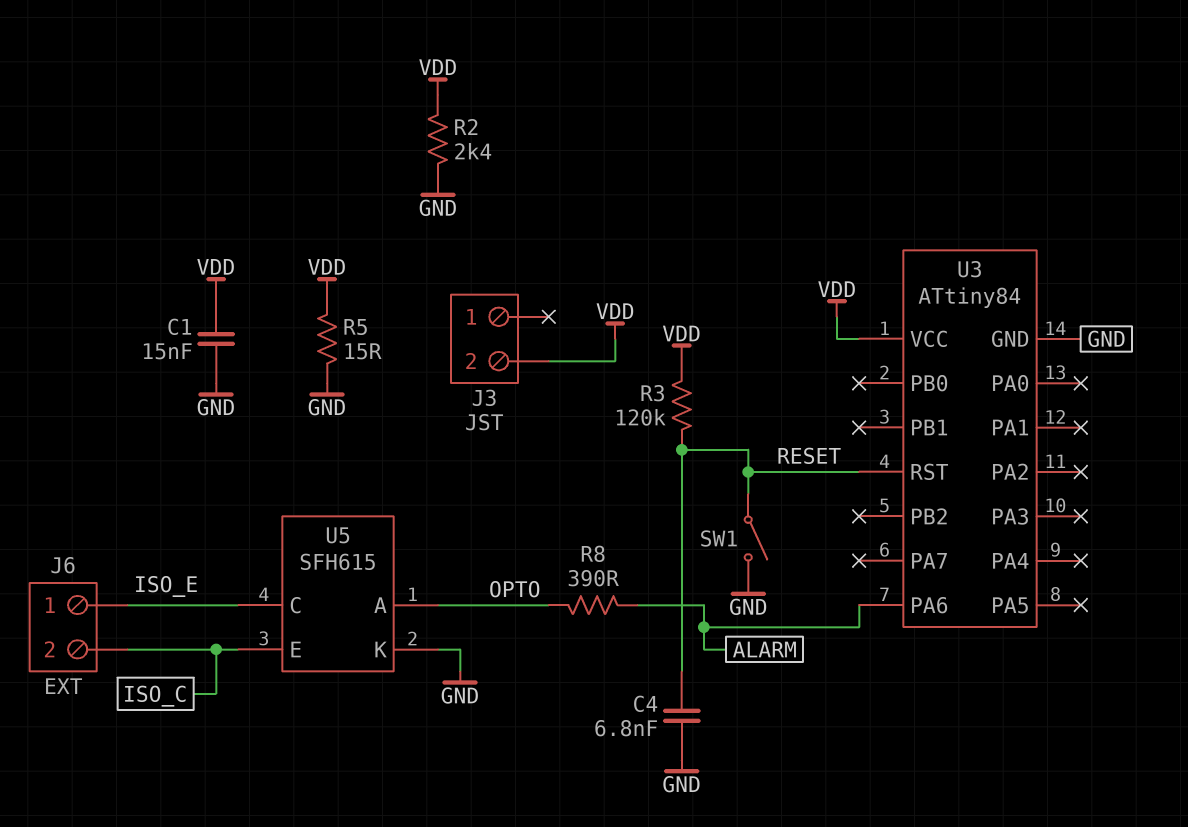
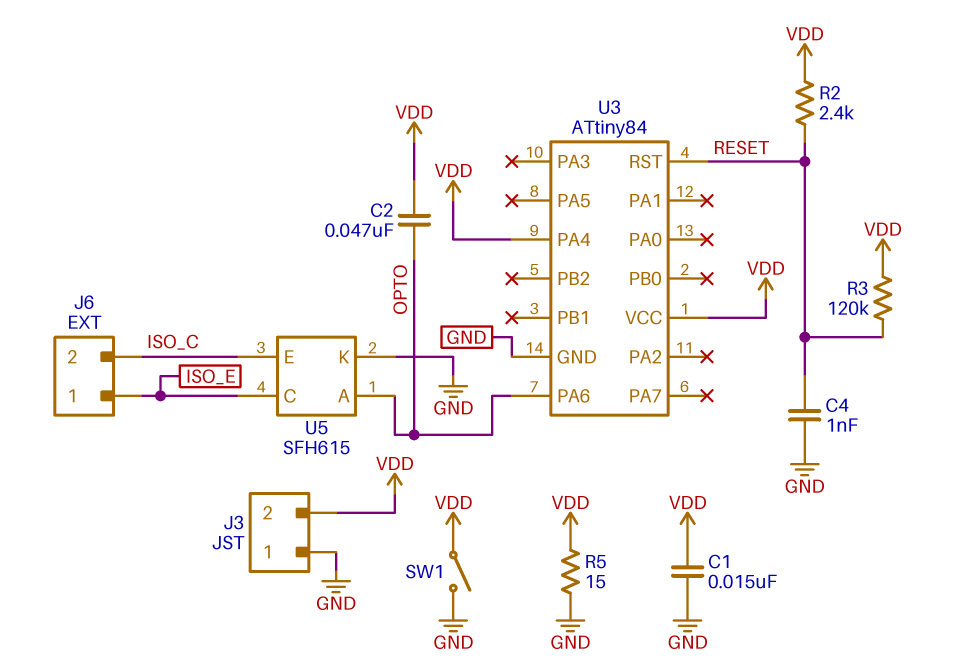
C2: none -> 47nF (OPTO, VDD)
C4: 6.8nF (GND, RESET) -> 1nF (GND, RESET)
J3 pin 1: none -> GND
R2: 2.4k (GND, VDD) -> 2.4k (RESET, VDD)
R8: 390 (ALARM, OPTO) -> none
SW1: switch (GND, RESET) -> switch (GND, VDD)
U3 pin PA4: none -> VDD
U3 pin PA6: ALARM -> OPTO

